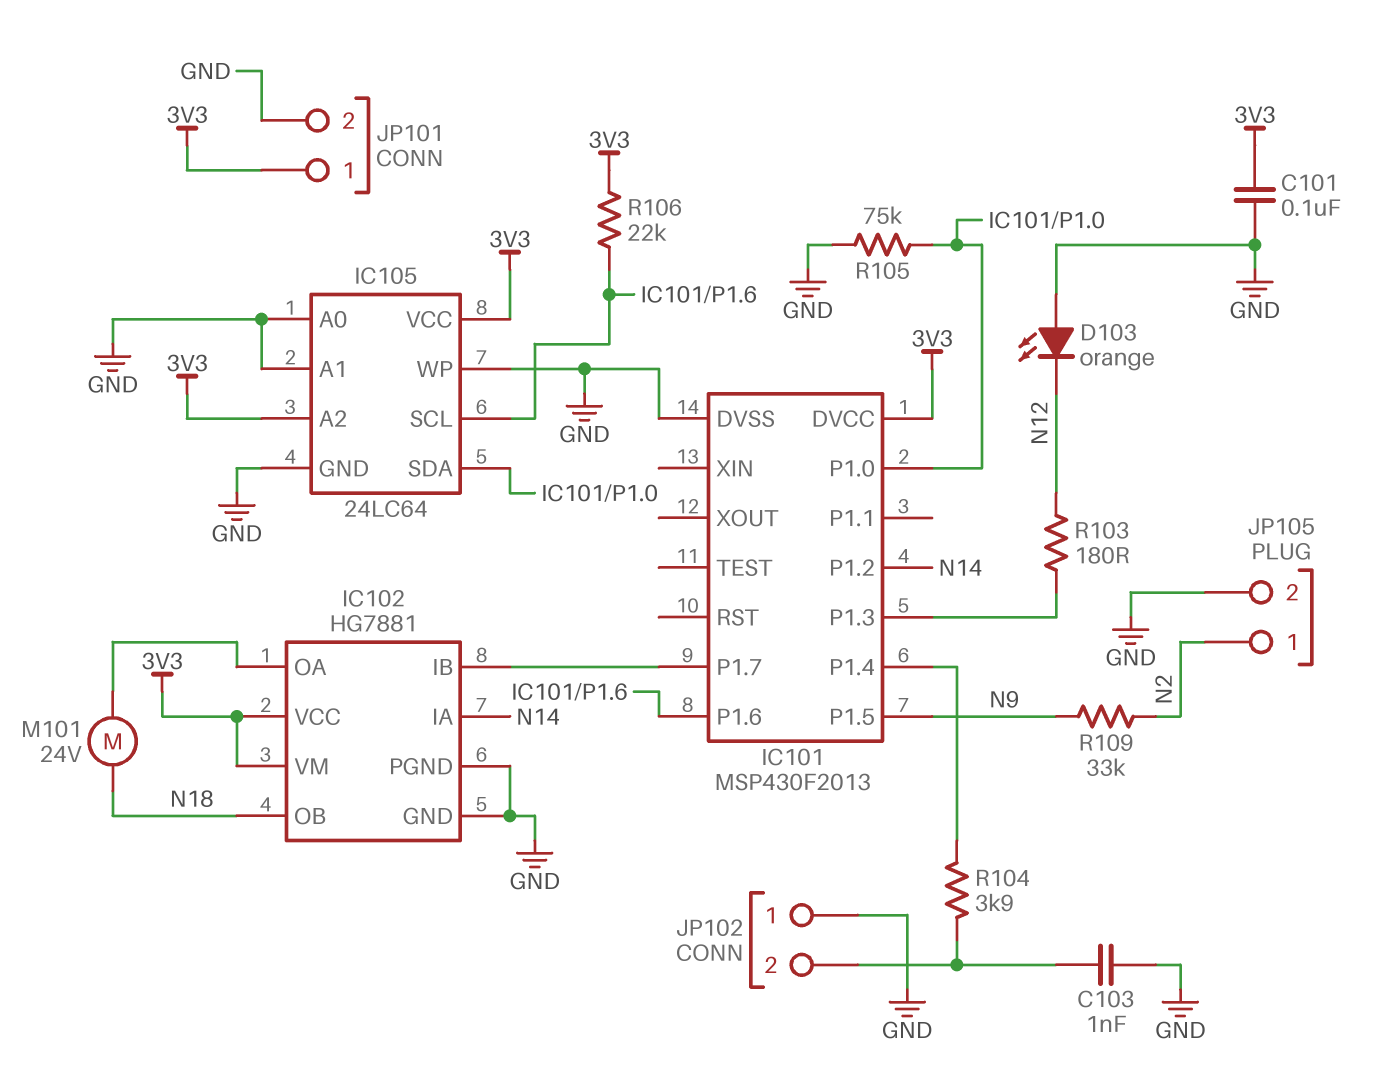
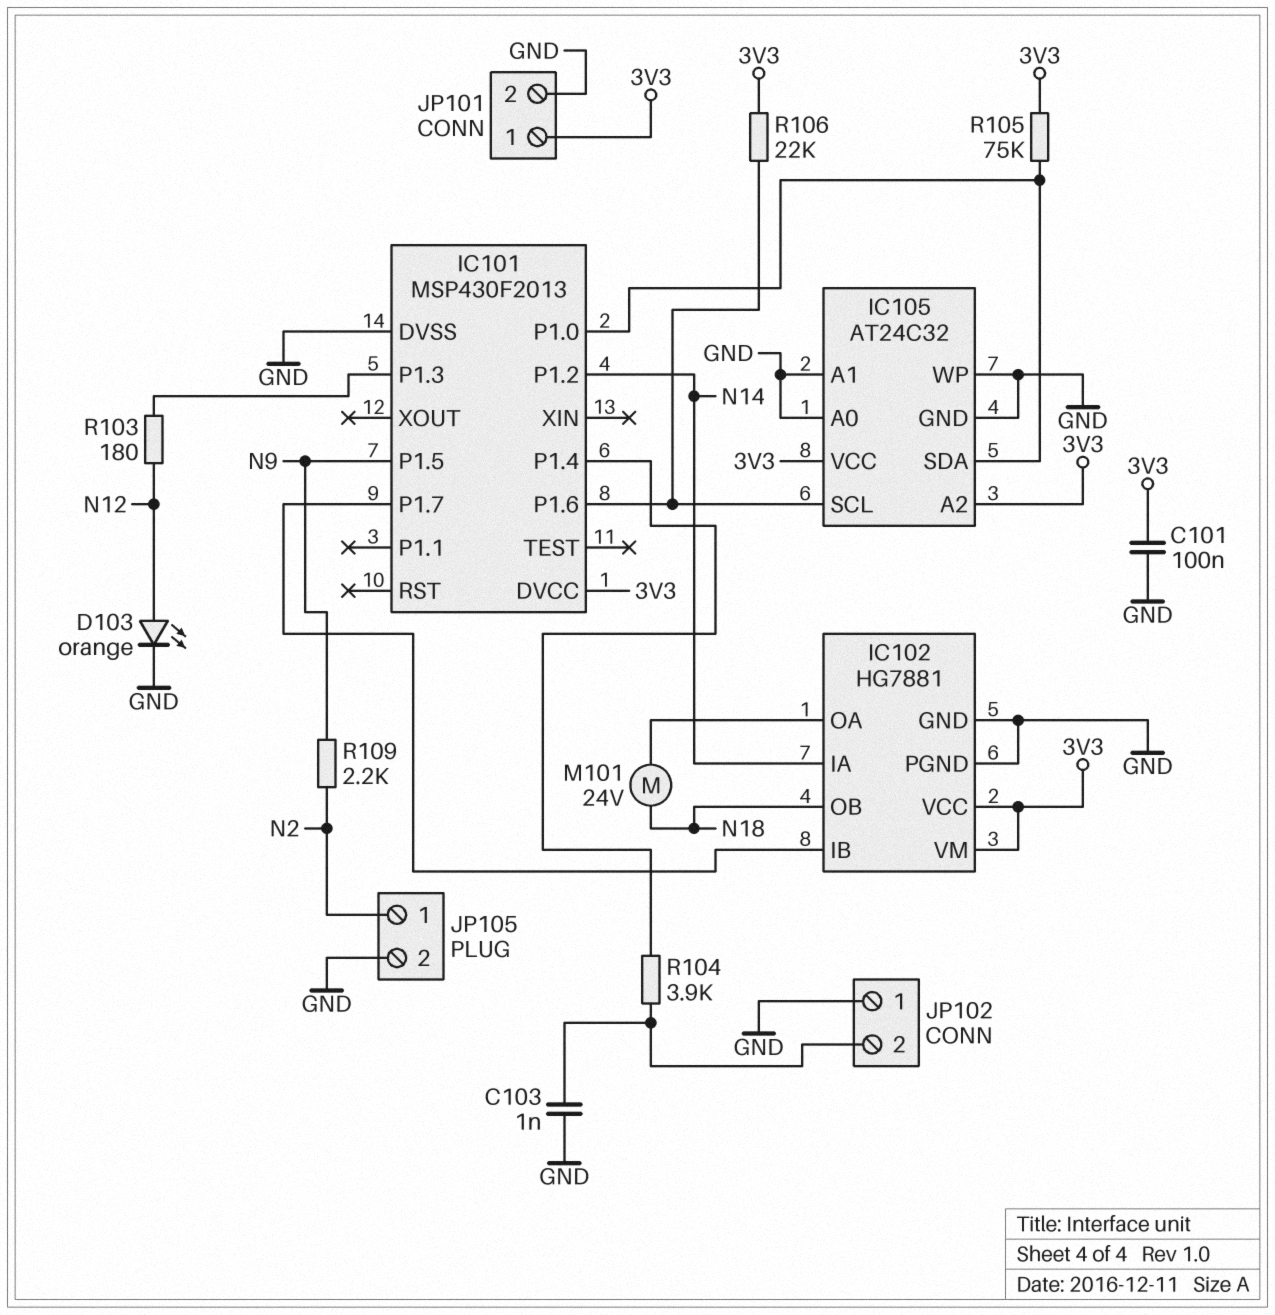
D103: LED orange (A GND, K N12) -> LED orange (A N12, K GND)
IC105: 24LC64 -> AT24C32
R105: 75k (GND, IC101/P1.0) -> 75k (3V3, IC101/P1.0)
R109: 33k (N2, N9) -> 2.2k (N2, N9)

